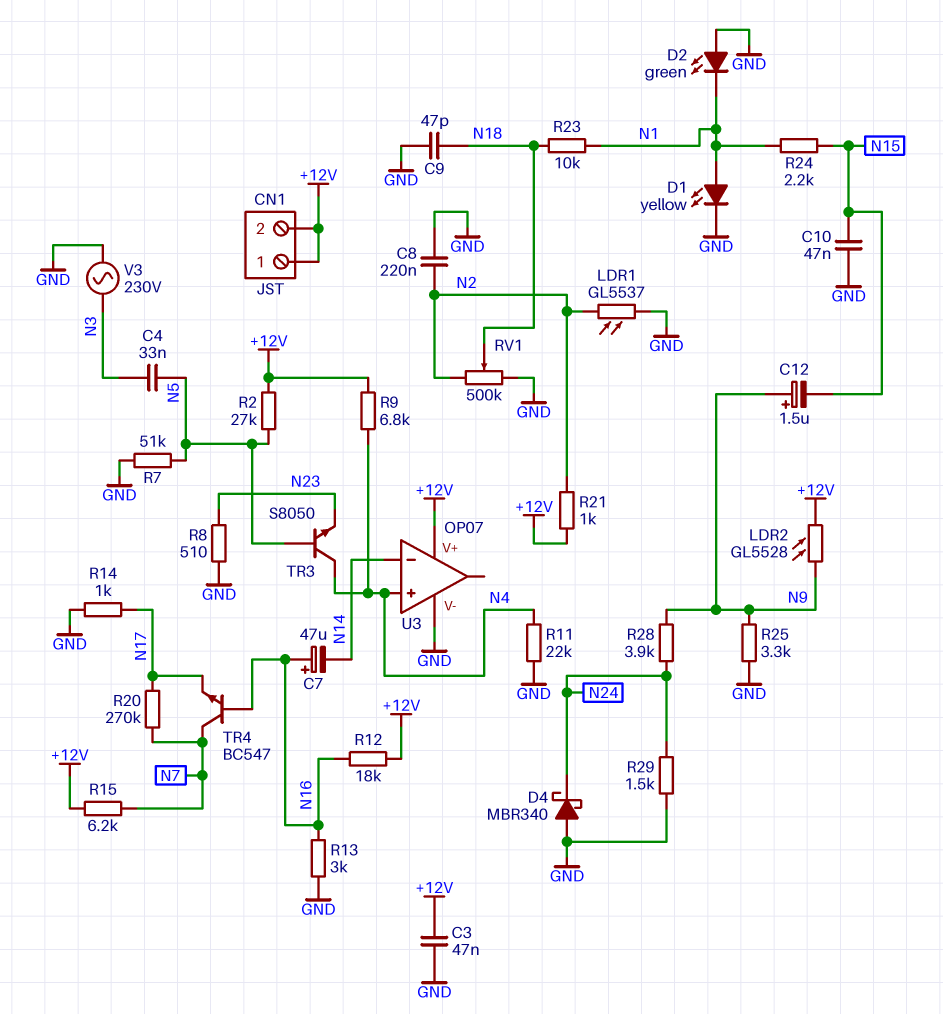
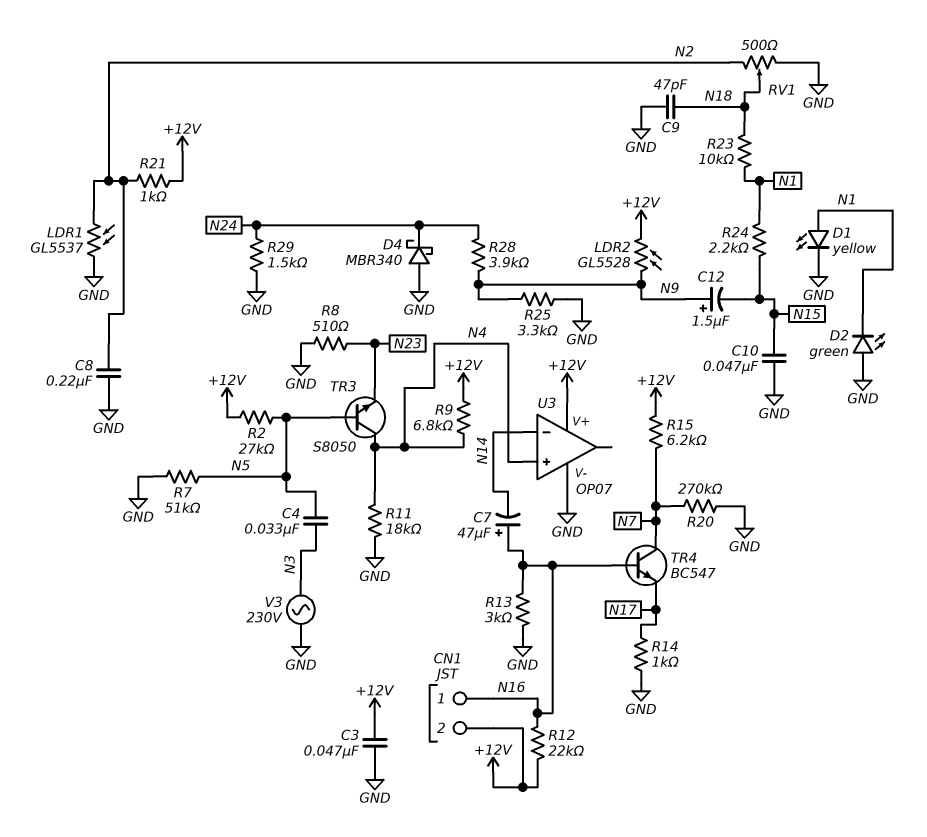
CN1 pin 1: +12V -> N16
R11: 22k (GND, N4) -> 18k (GND, N4)
R12: 18k (+12V, N16) -> 22k (+12V, N16)
R20: 270k (N7, N17) -> 270k (GND, N7)
RV1: 500k (GND, N2, wiper N18) -> 500 (GND, N2, wiper N18)

